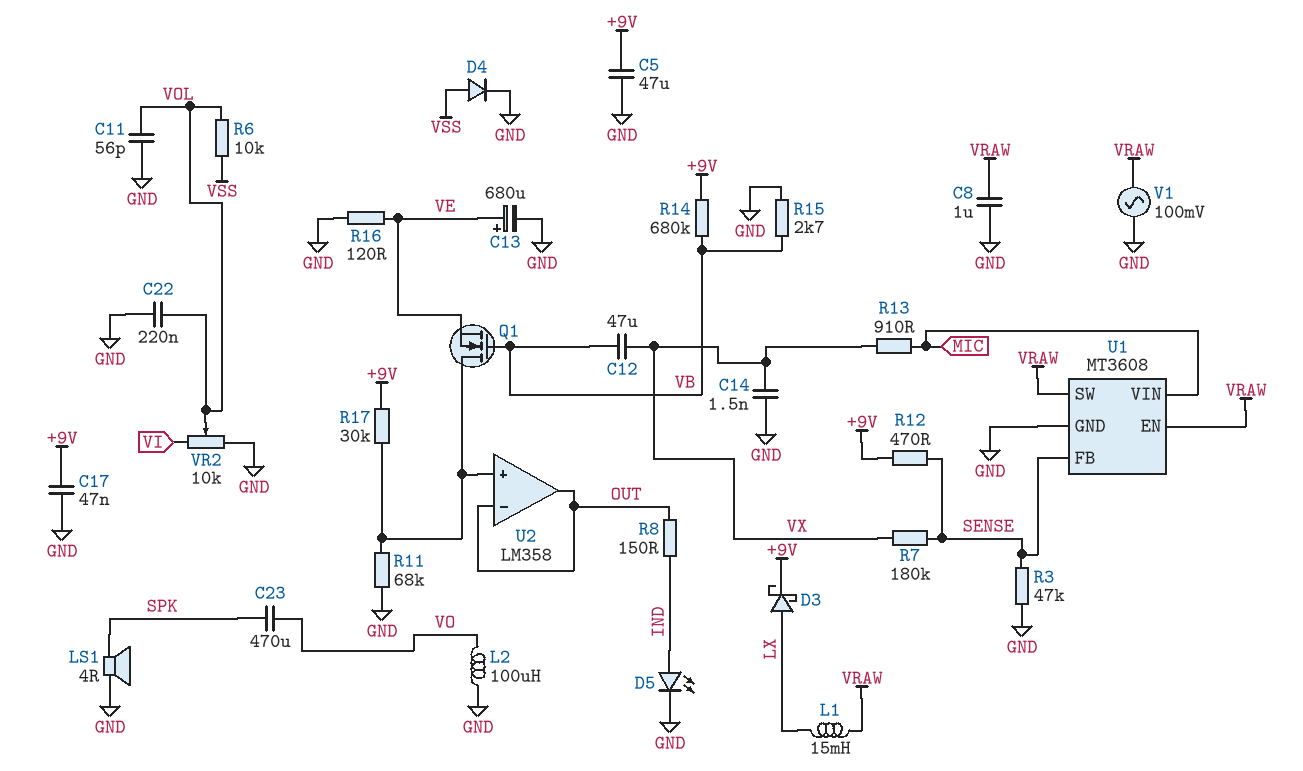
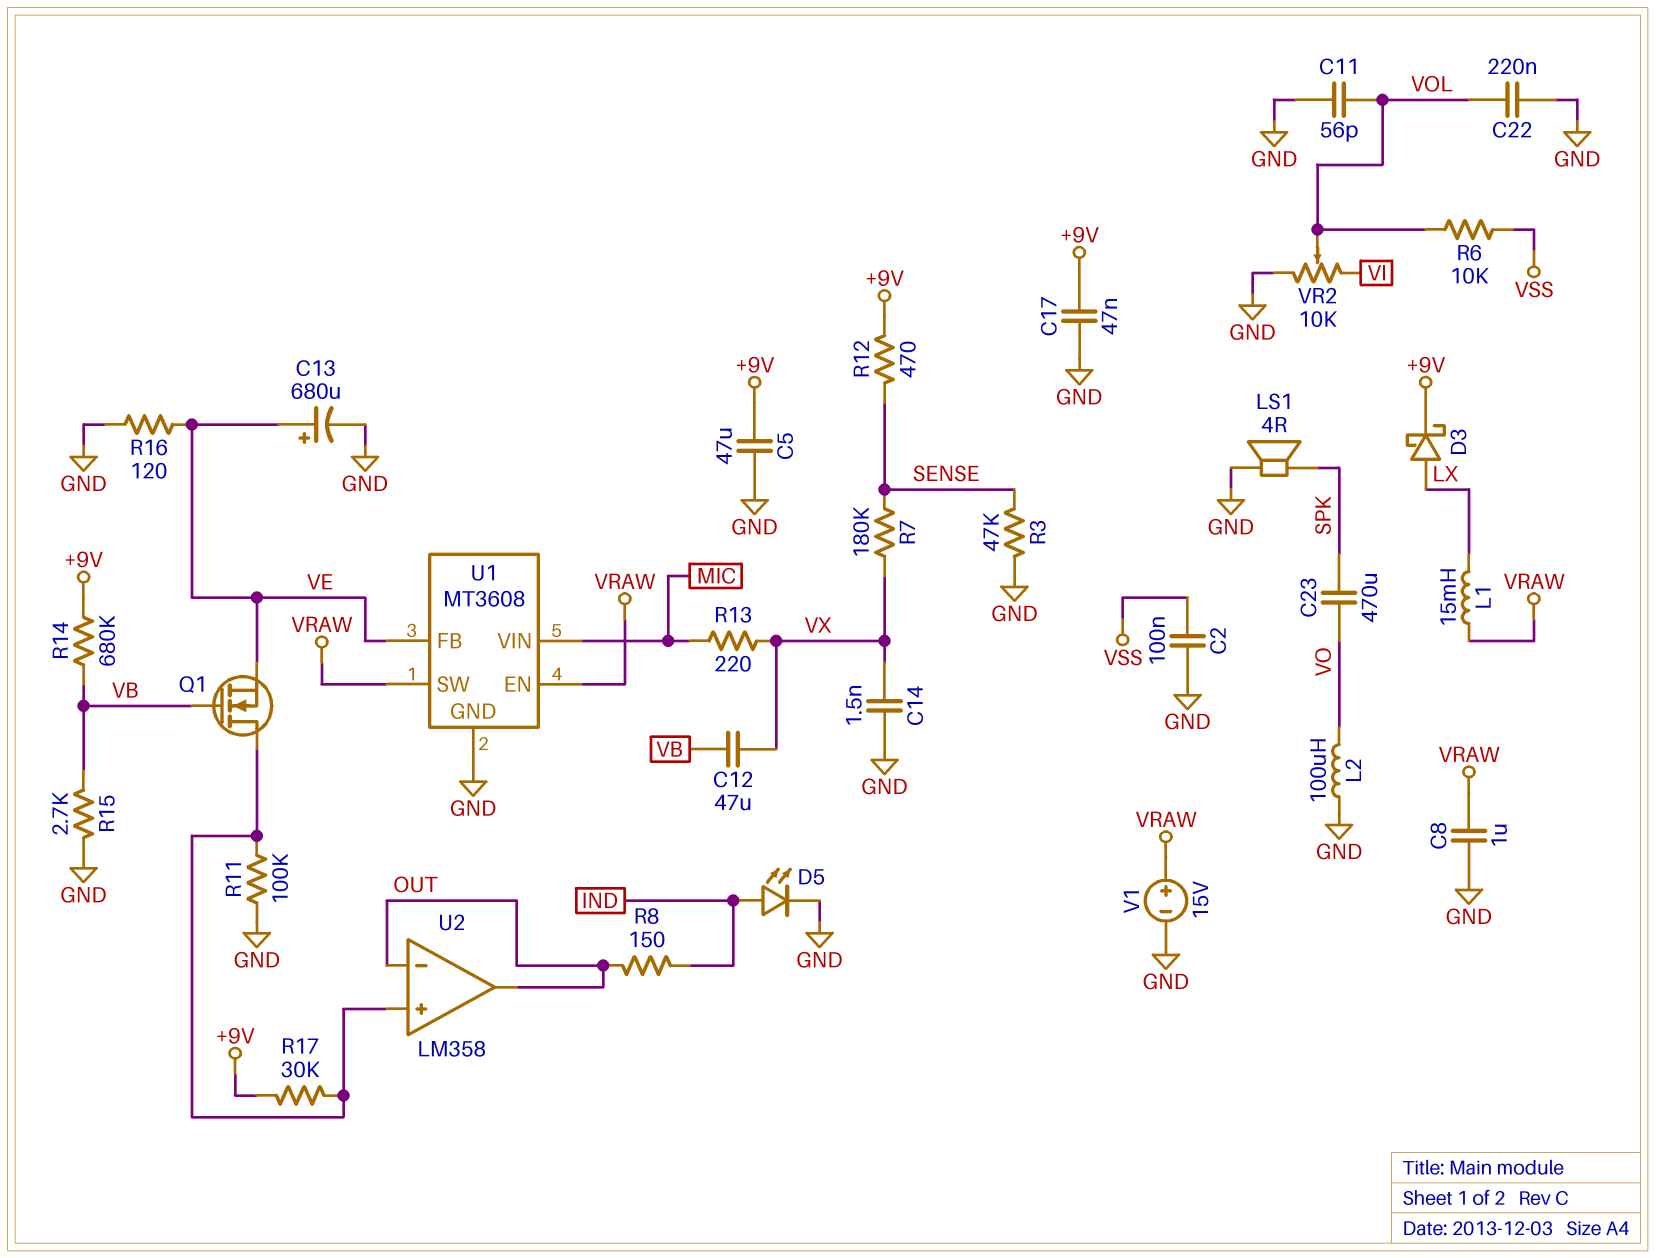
C2: none -> 100nF (GND, VSS)
D4: diode (A VSS, K GND) -> none
R11: 68k (GND, U2/in+) -> 100k (GND, U2/in+)
R13: 910 (MIC, VX) -> 220 (MIC, VX)
U1 pin FB: SENSE -> VE
V1: AC 100mV (GND, VRAW) -> 15V (plus VRAW, minus GND)

